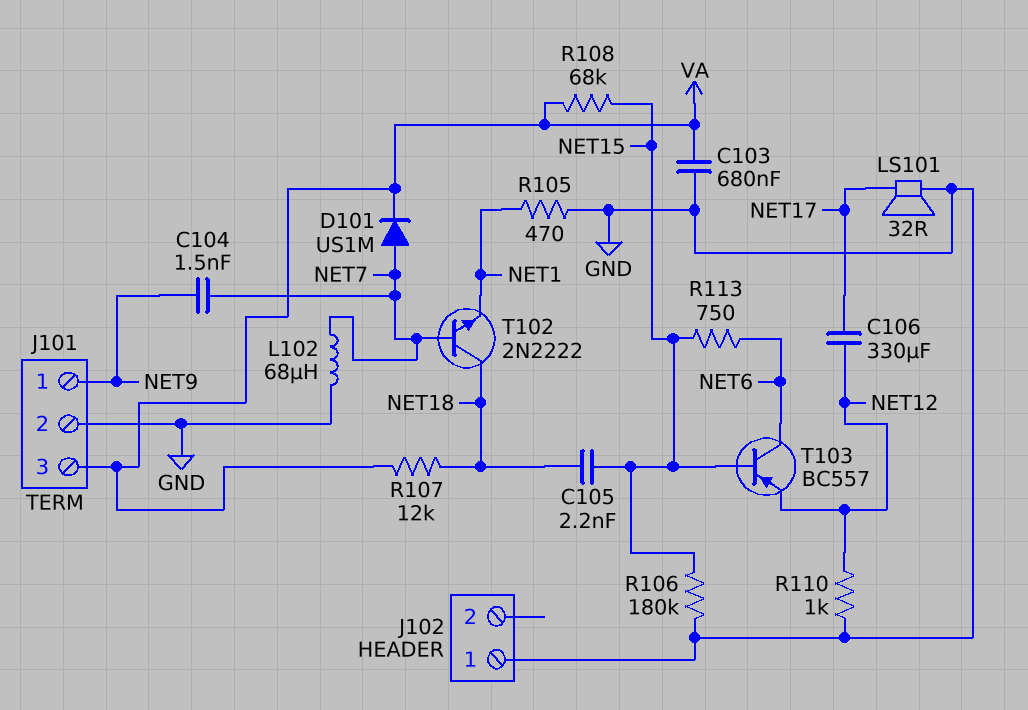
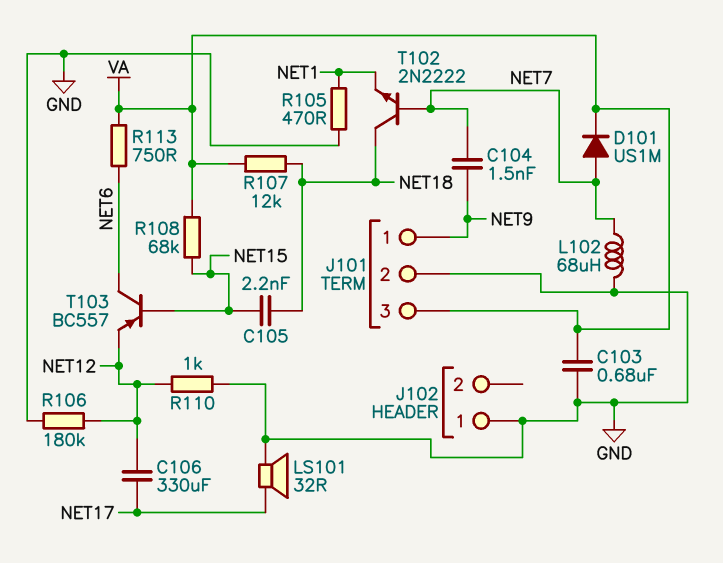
R106: 180k (GND, NET15) -> 180k (GND, NET12)
R113: 750 (NET6, NET15) -> 750 (NET6, VA)

